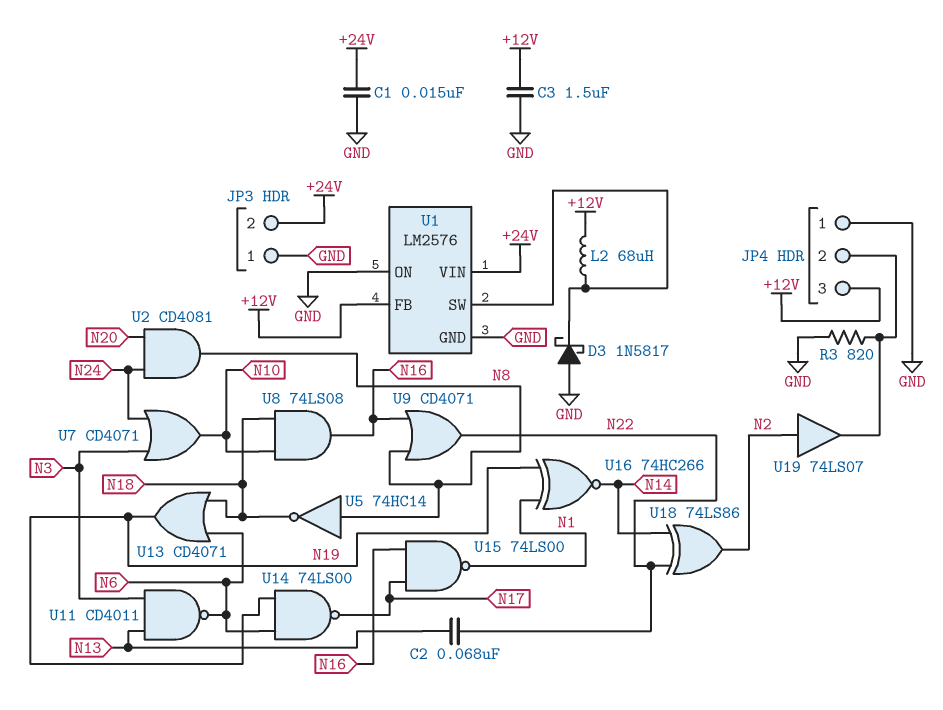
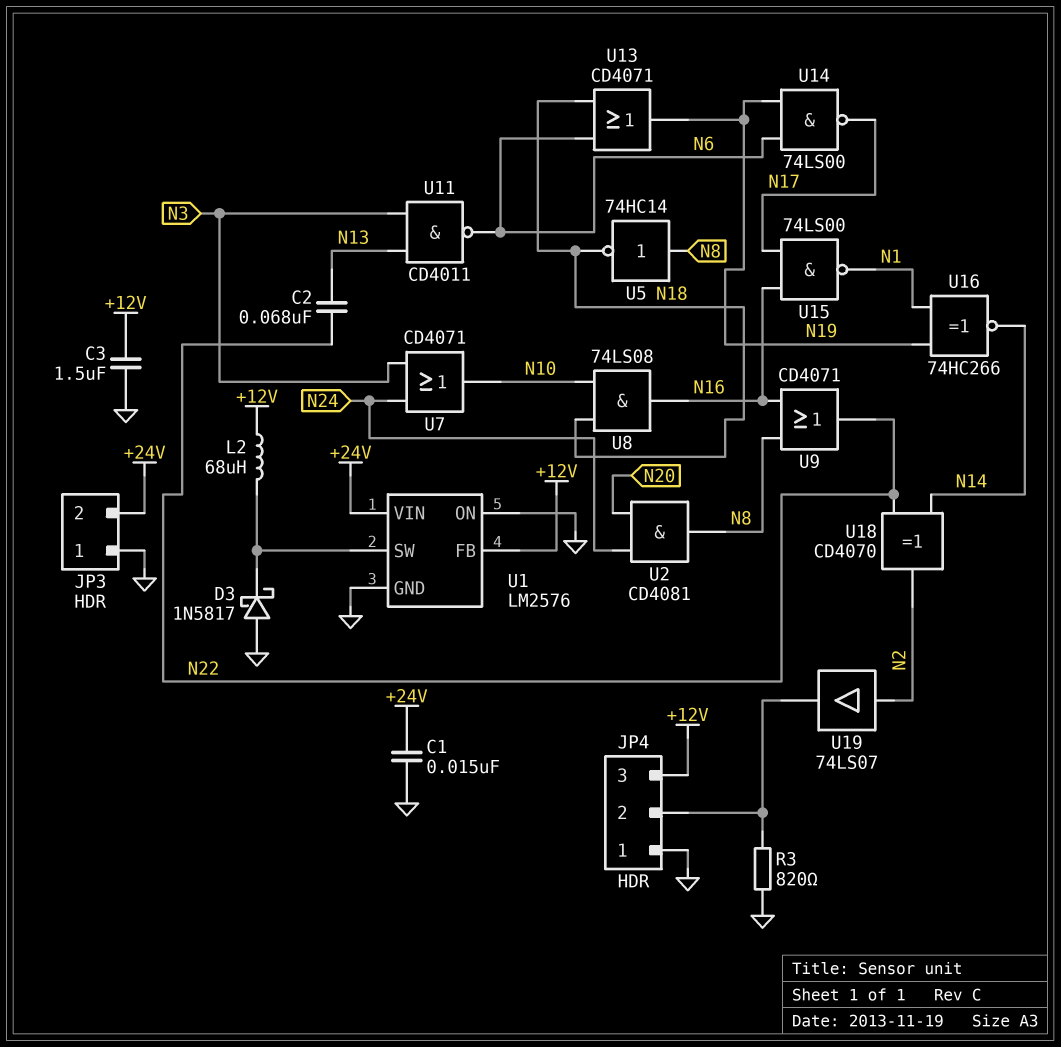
U18: XOR 74LS86 (in N14, in N22, out N2) -> XOR CD4070 (in N14, in N22, out N2)

